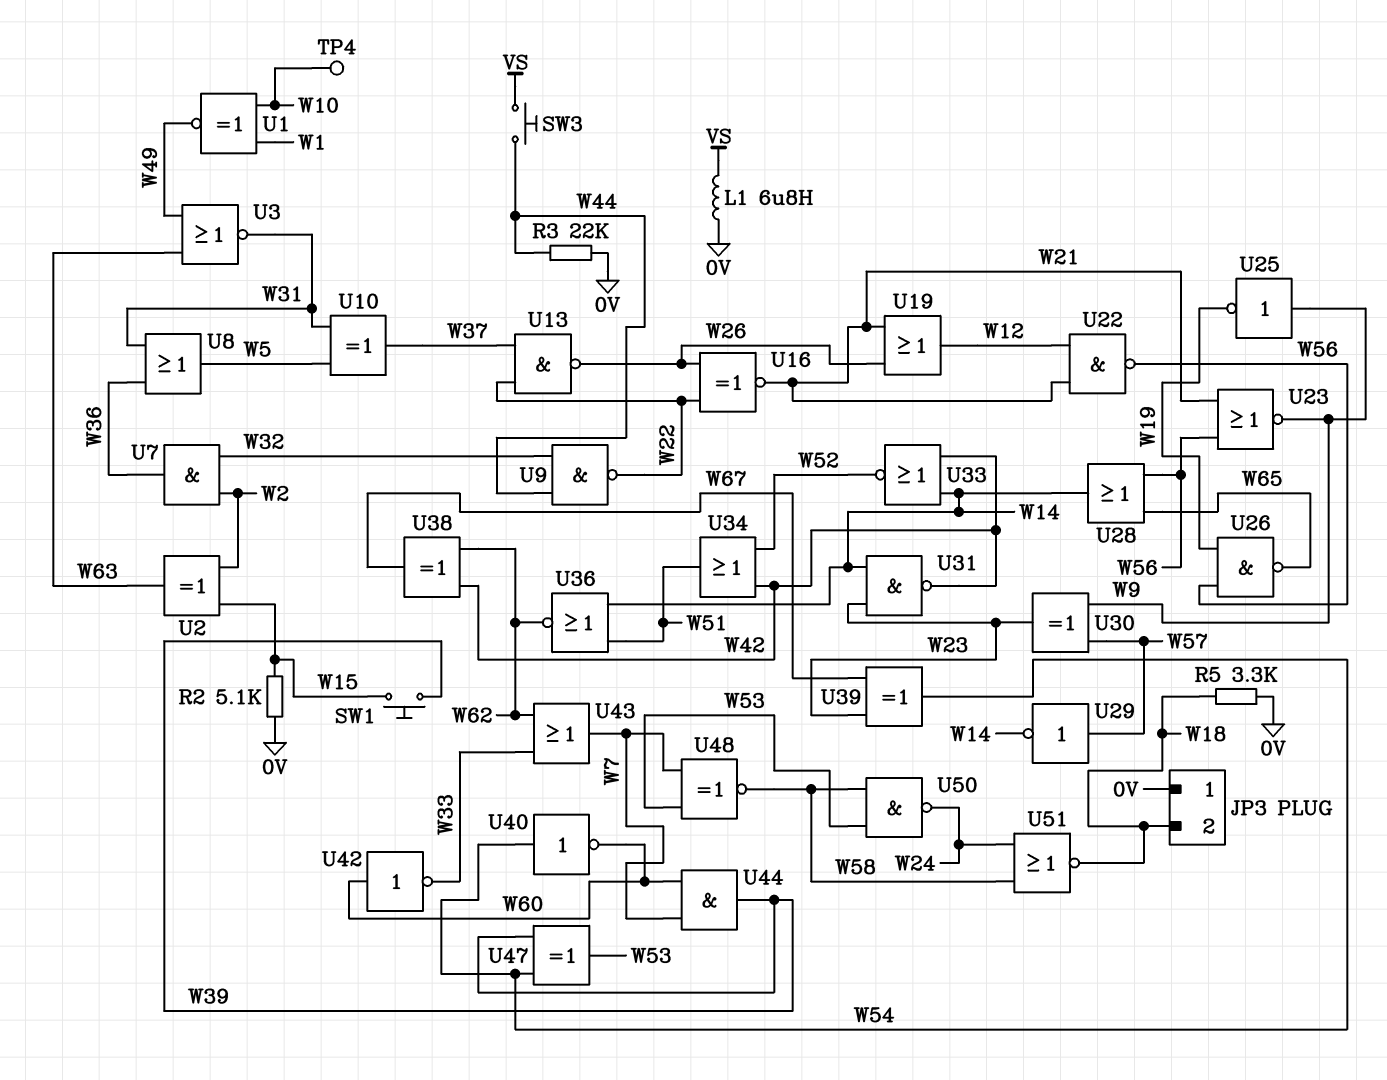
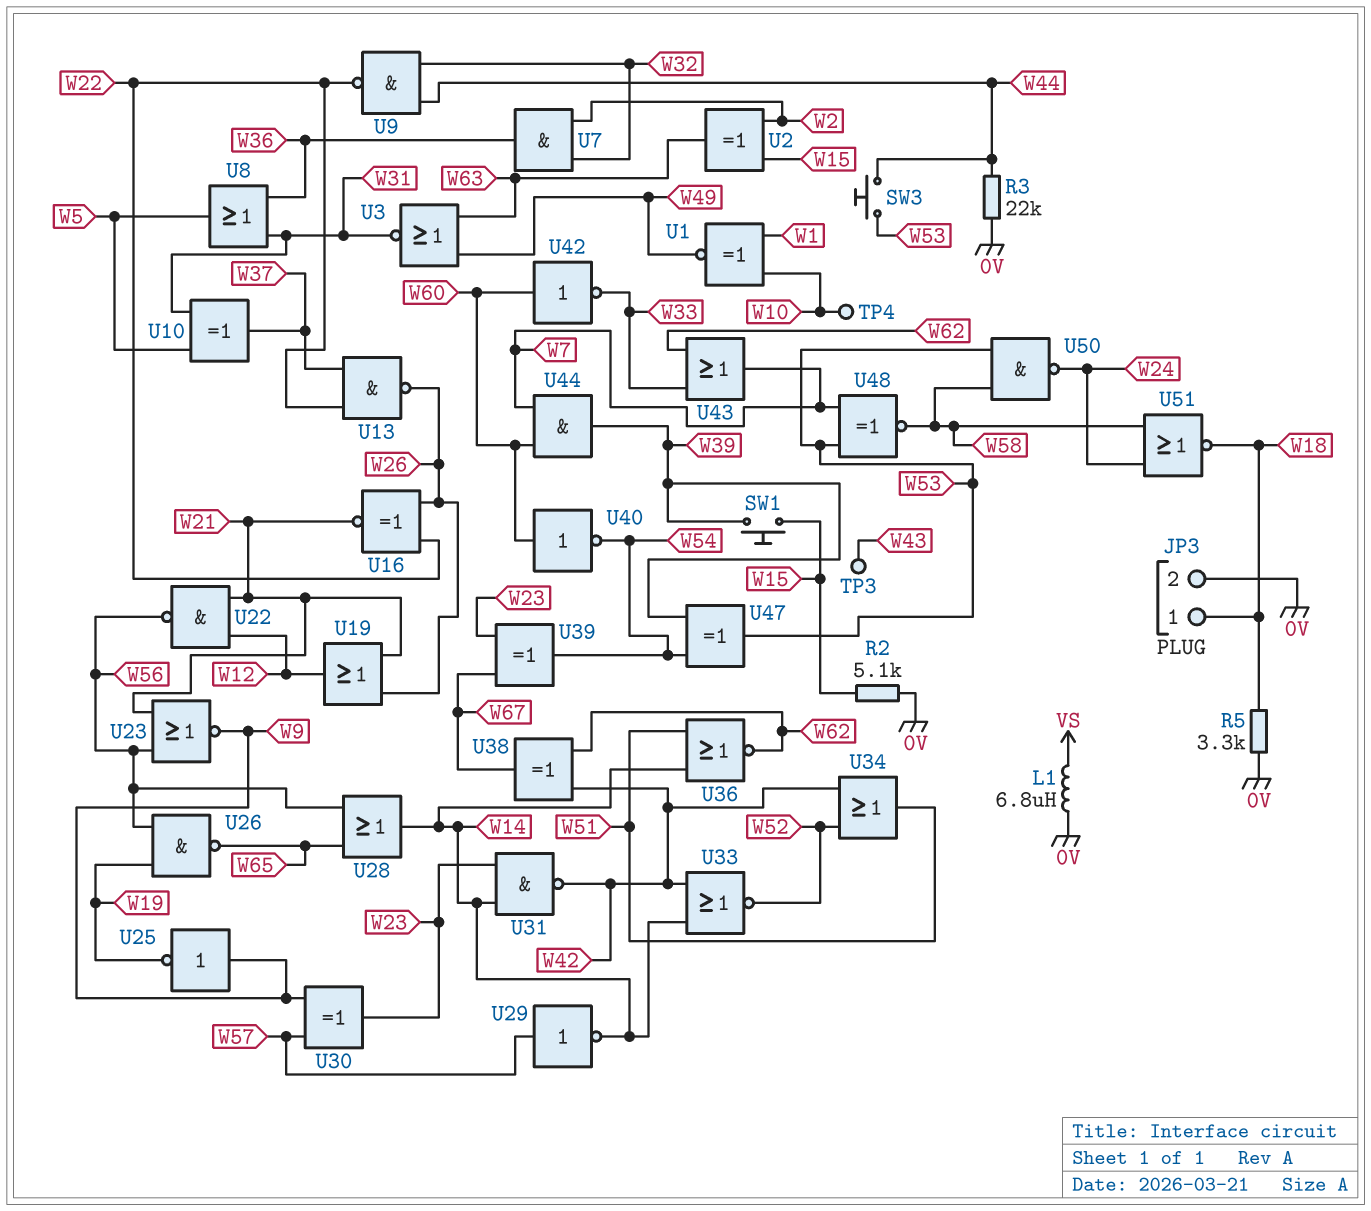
JP3 pin 1: 0V -> W18
JP3 pin 2: W18 -> 0V
SW3: button (VS, W44) -> button (W44, W53)
TP3: none -> test point (W43)
U40: NOT (in W54, out W60) -> NOT (in W60, out W54)

